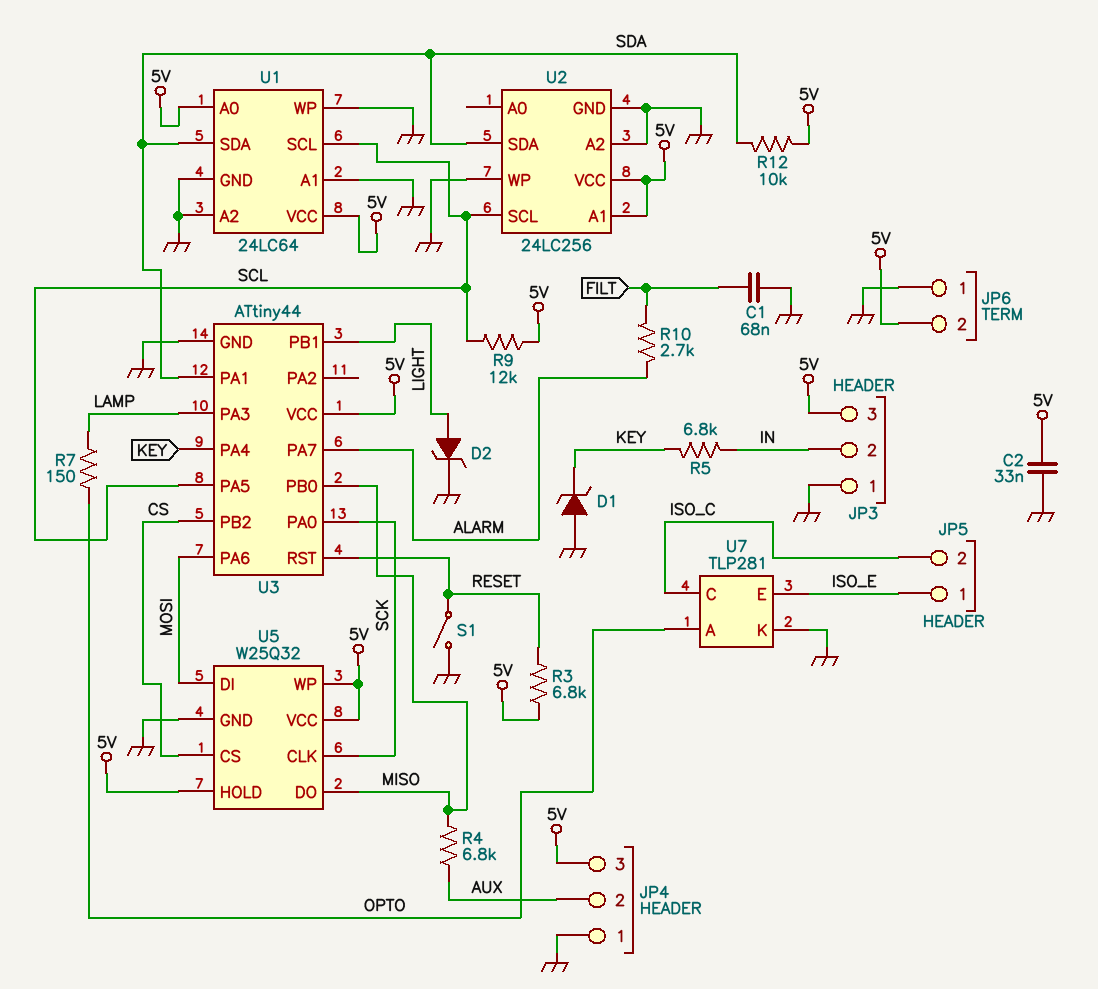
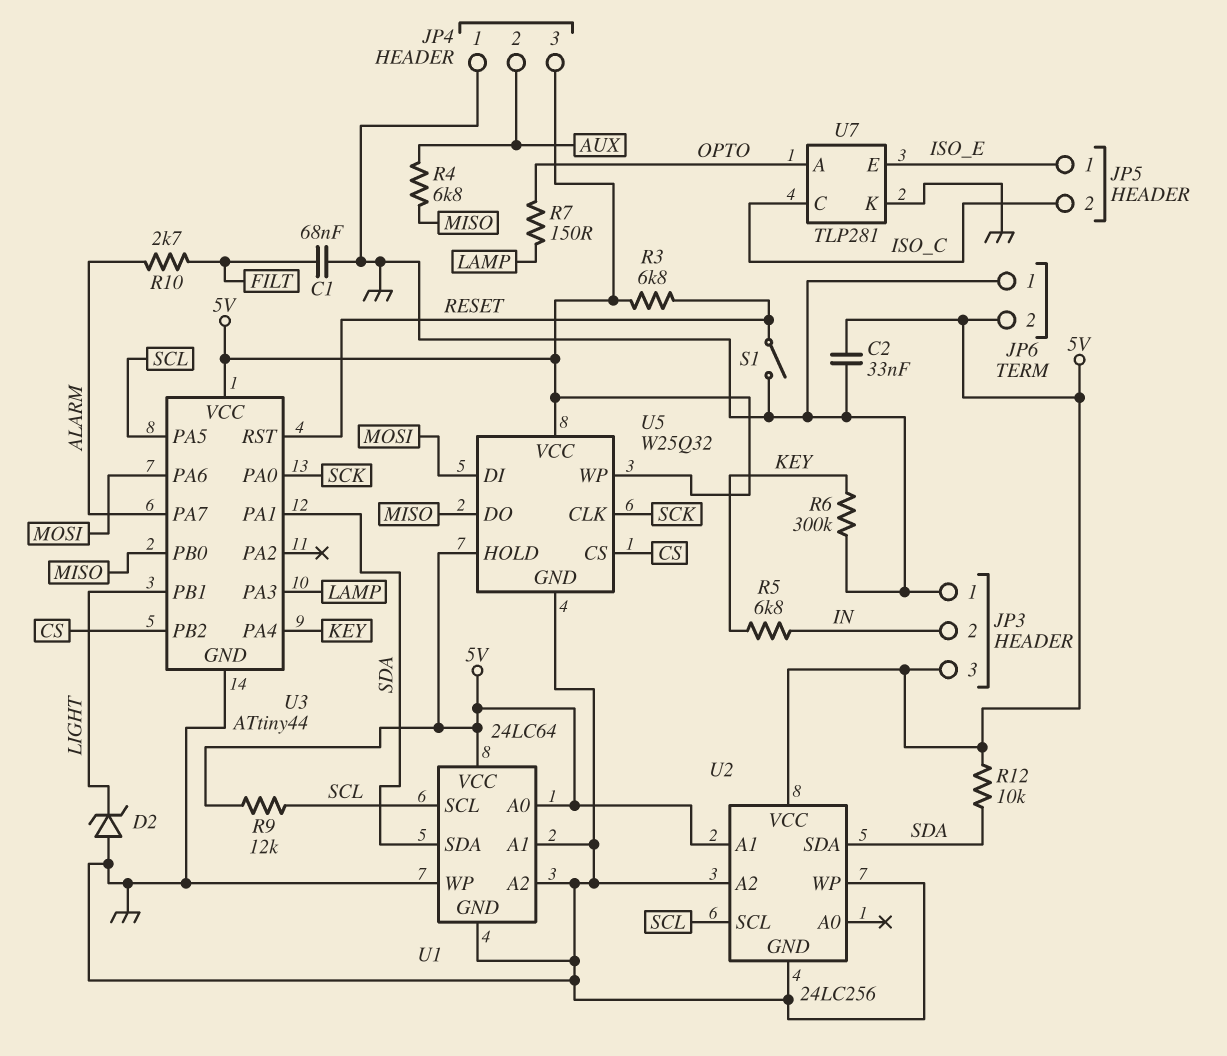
D1: zener (A GND, K KEY) -> none
D2: zener (A LIGHT, K GND) -> zener (A GND, K LIGHT)
R6: none -> 300k (GND, KEY)

